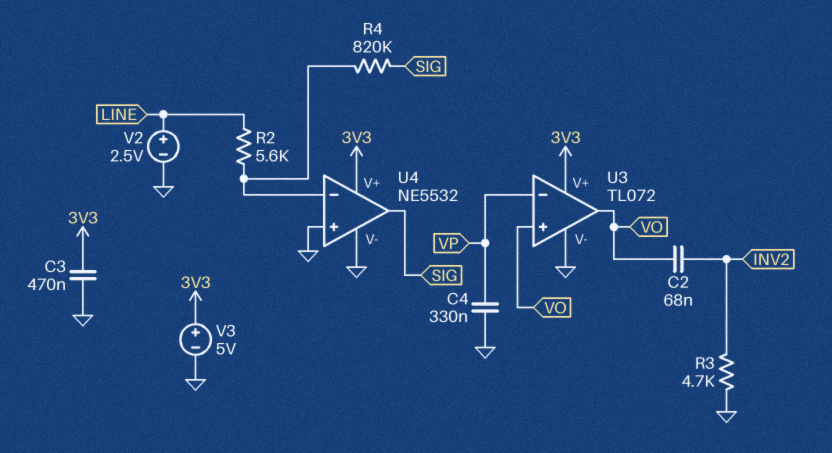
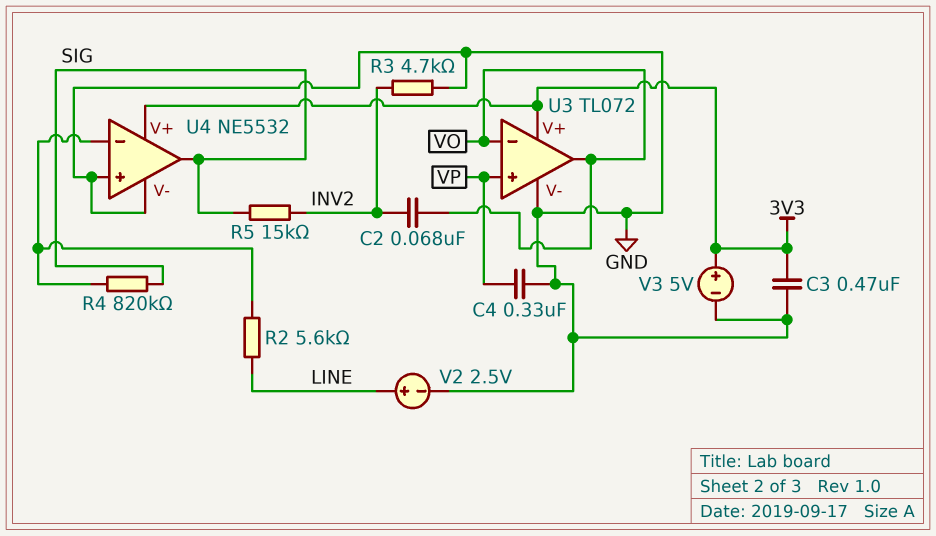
R5: none -> 15k (INV2, SIG)
U3 pin in+: VO -> VP
U3 pin in-: VP -> VO

